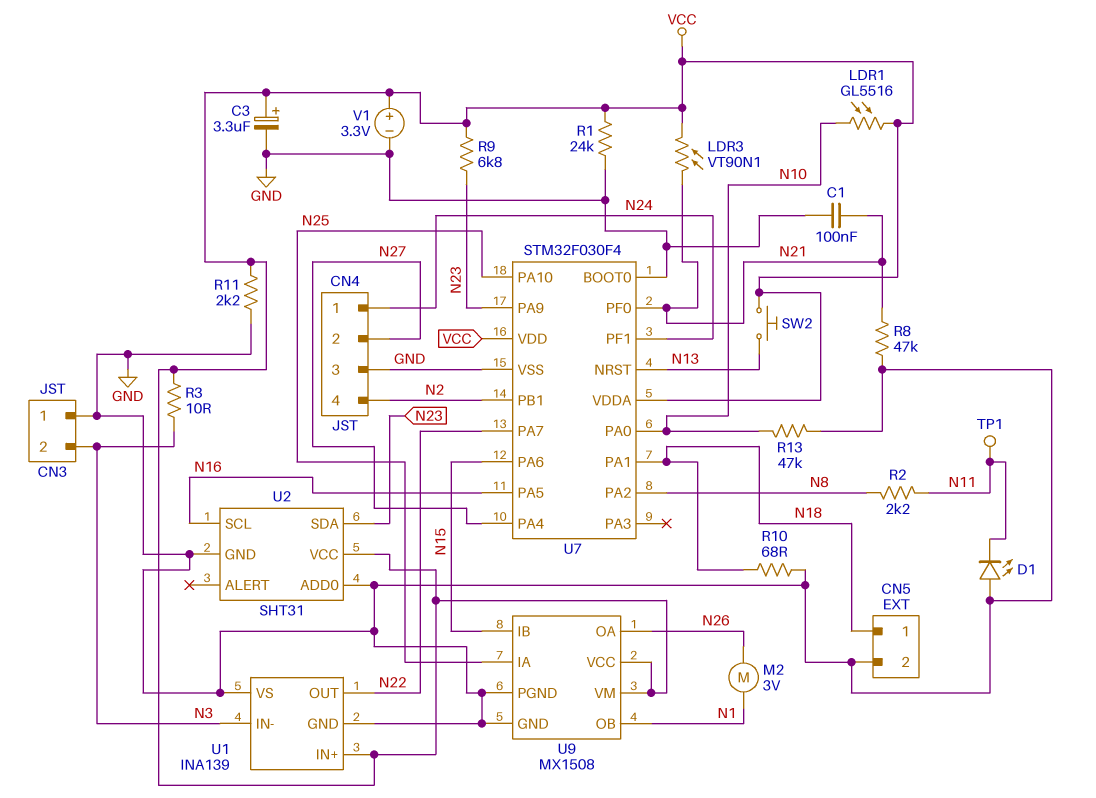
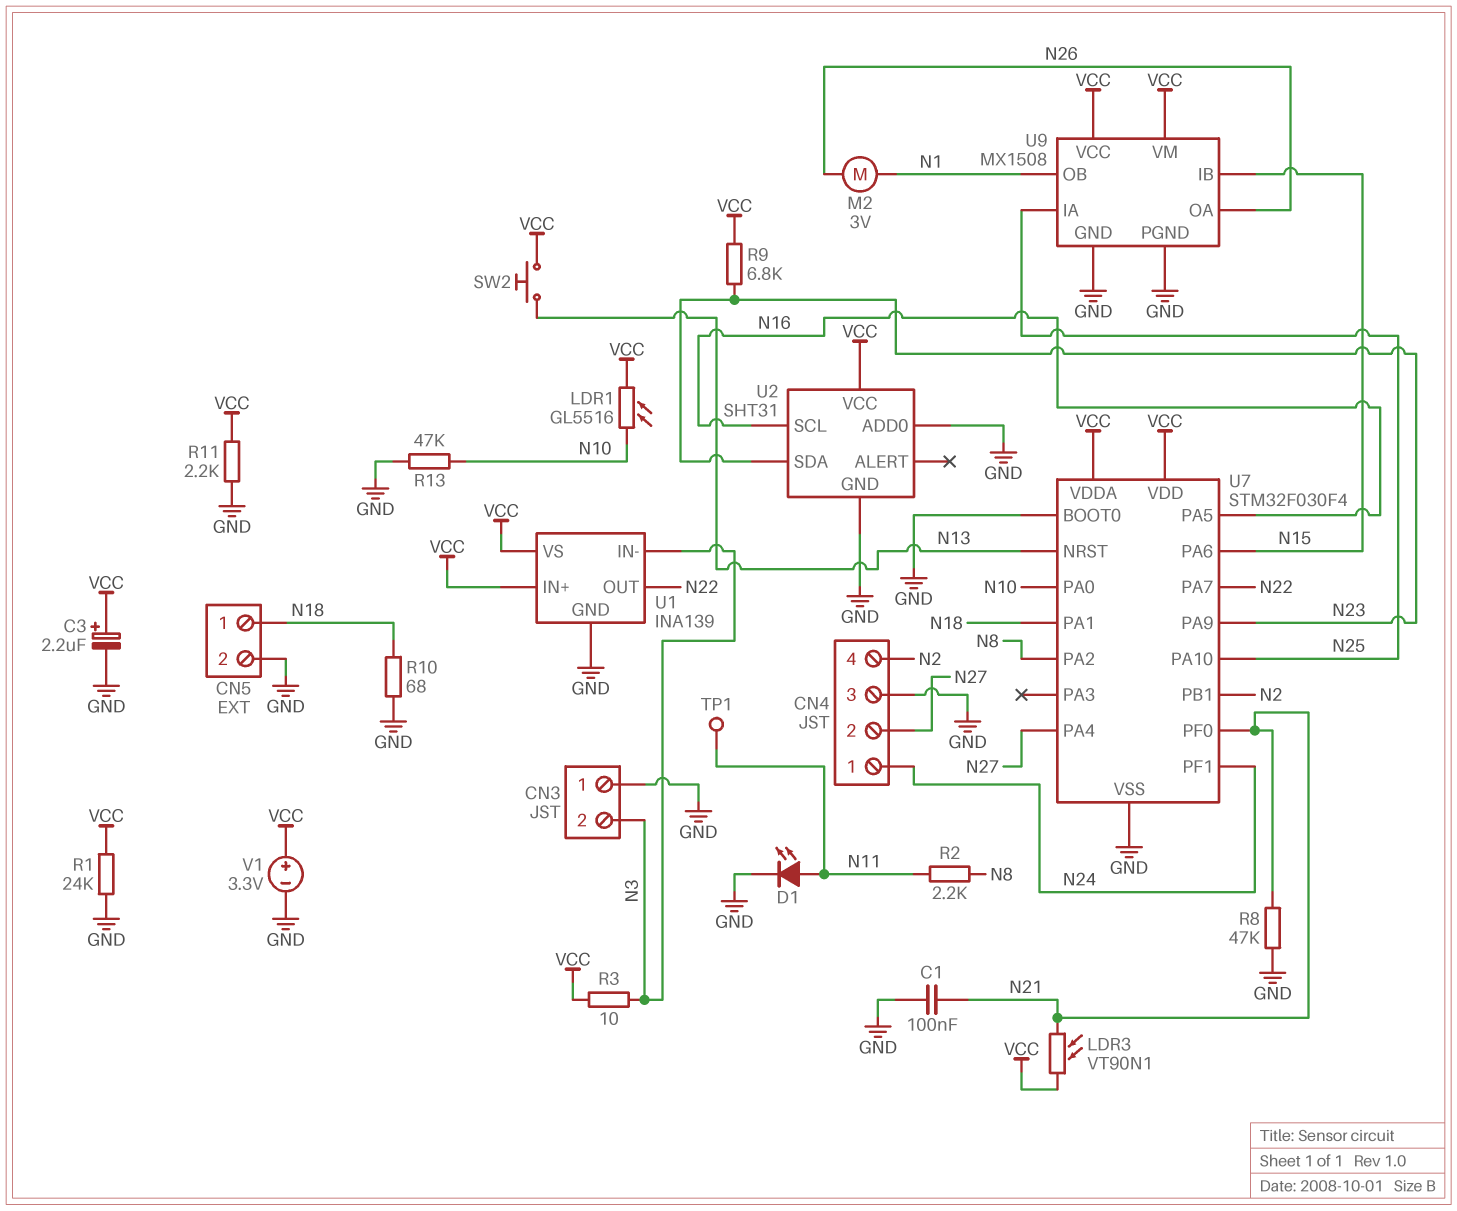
C3: 3.3uF (plus VCC, minus GND) -> 2.2uF (plus VCC, minus GND)
D1: LED (A GND, K N11) -> LED (A N11, K GND)
U1 pin VS: GND -> VCC

